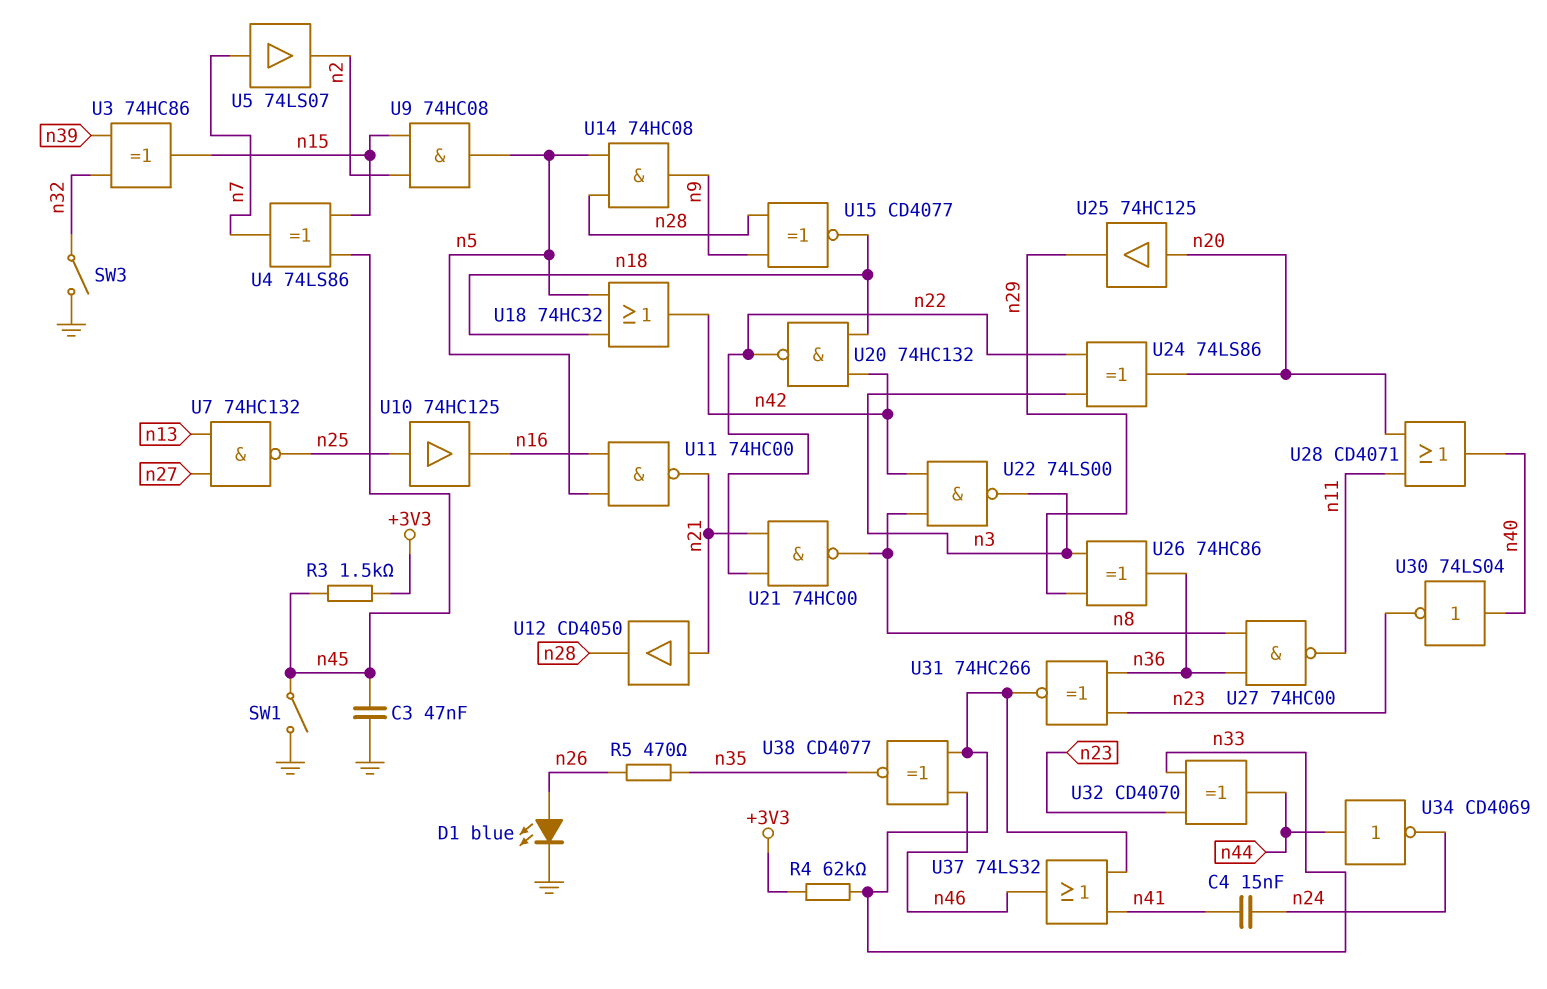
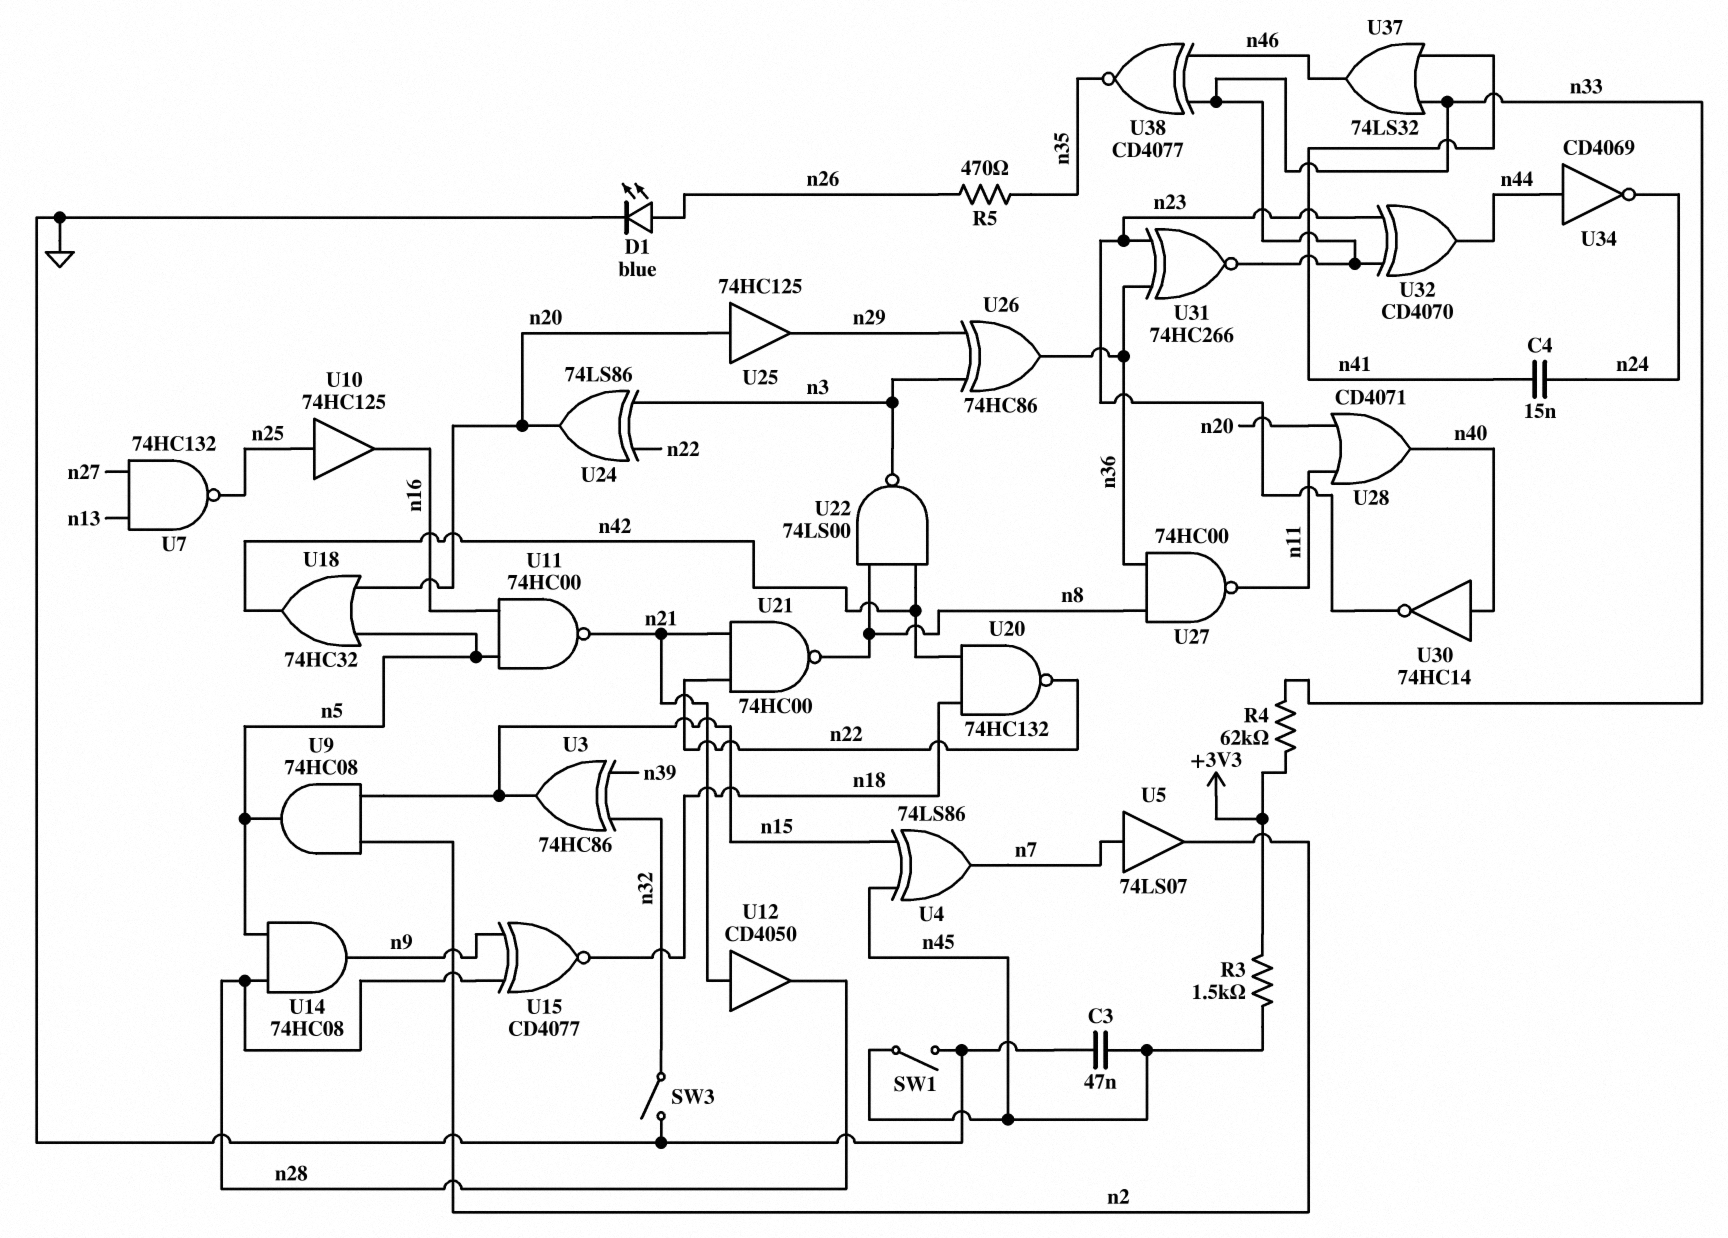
U18: OR 74HC32 (in n5, in n18, out n42) -> OR 74HC32 (in n5, in n20, out n42)
U30: NOT 74LS04 (in n40, out n23) -> NOT 74HC14 (in n40, out n23)

